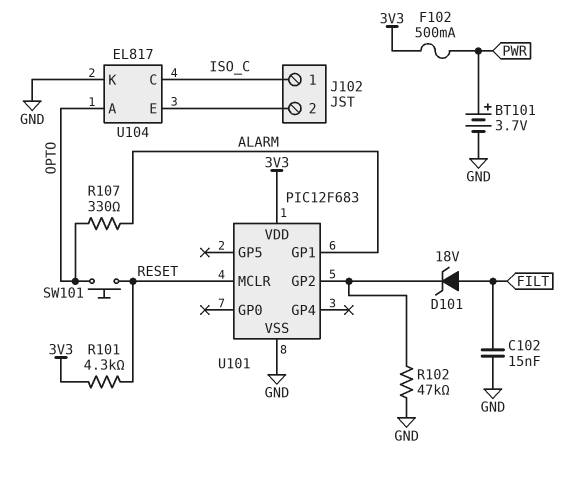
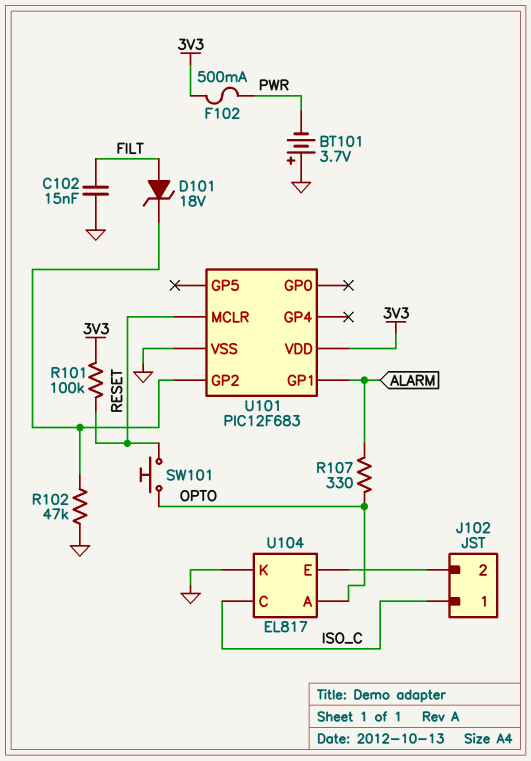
BT101: 3.7V (plus PWR, minus GND) -> 3.7V (plus GND, minus PWR)
R101: 4.3k (3V3, RESET) -> 100k (3V3, RESET)

